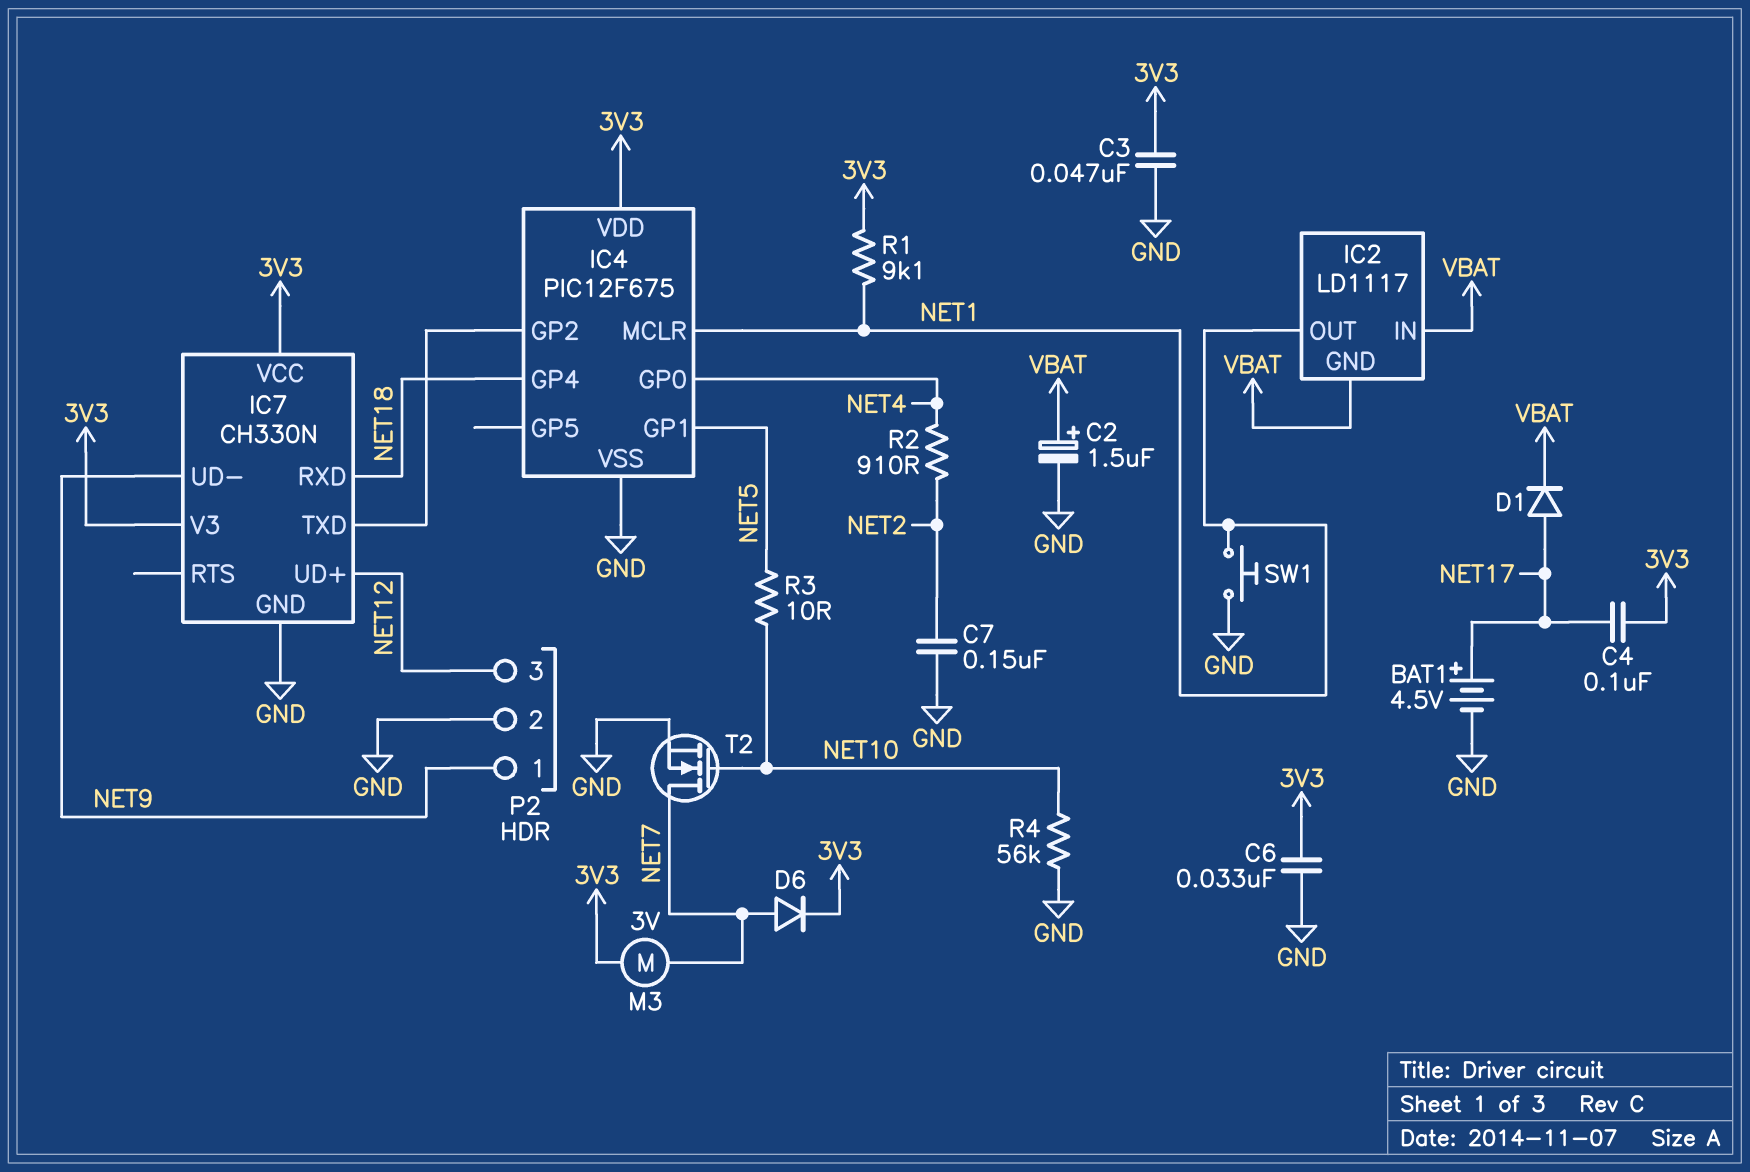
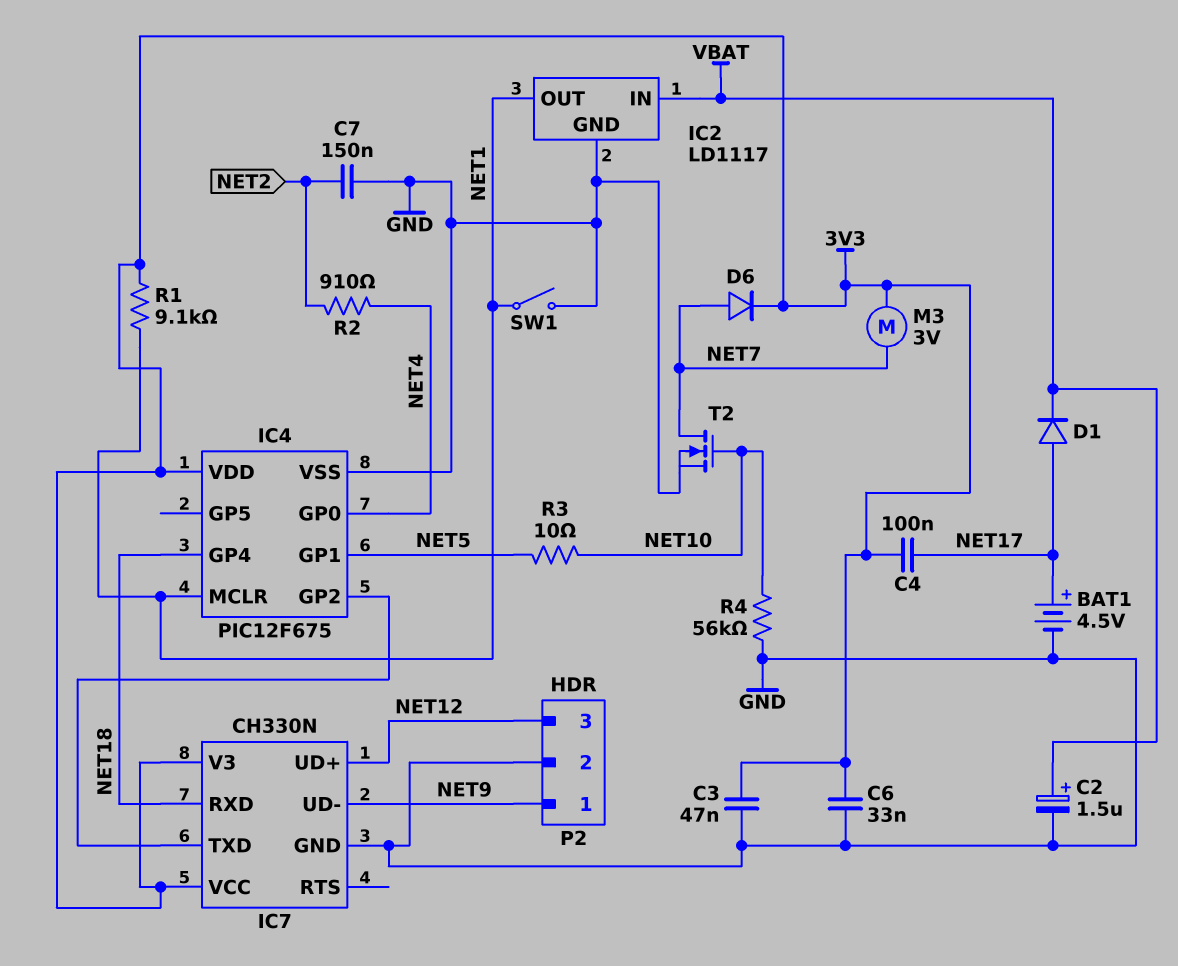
IC2 pin GND: VBAT -> GND
SW1: button (GND, NET1) -> switch (GND, NET1)

